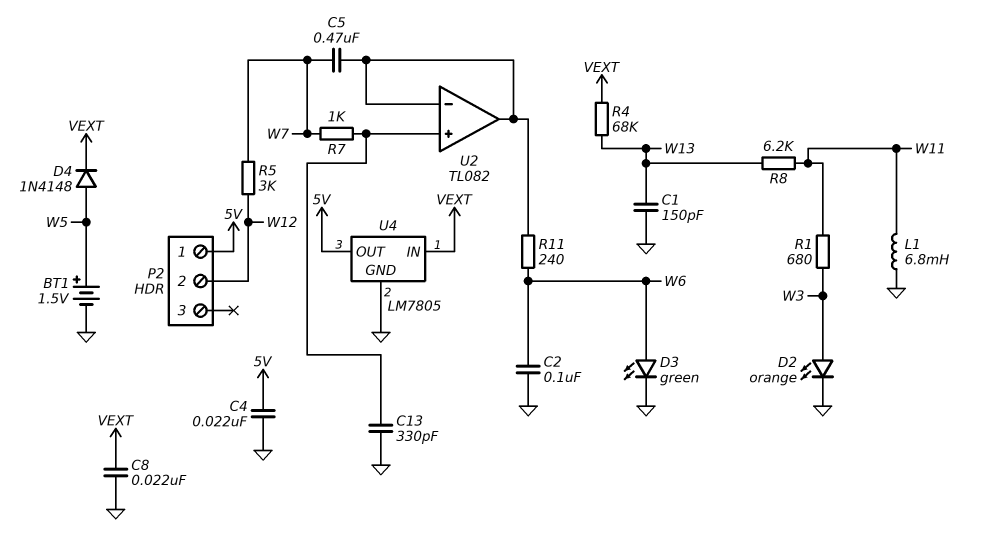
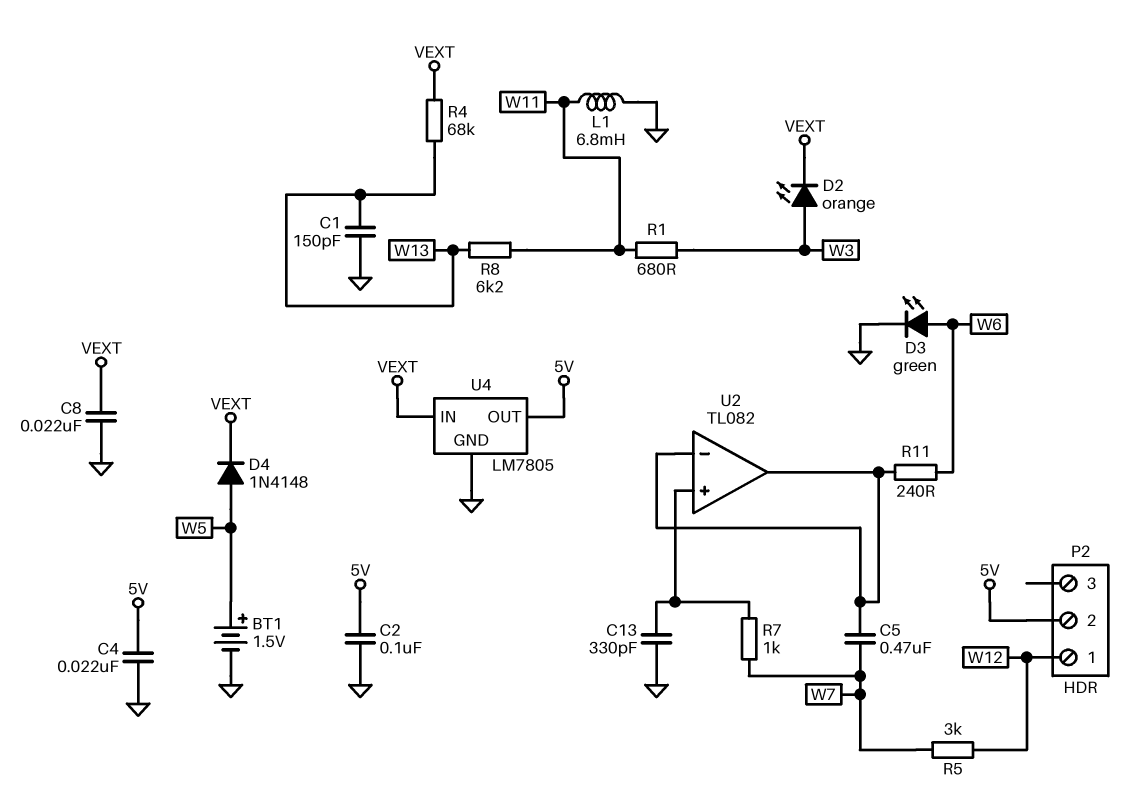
C2: 100nF (GND, W6) -> 100nF (5V, GND)
D2: LED orange (A W3, K GND) -> LED orange (A W3, K VEXT)
P2 pin 1: 5V -> W12
P2 pin 2: W12 -> 5V

